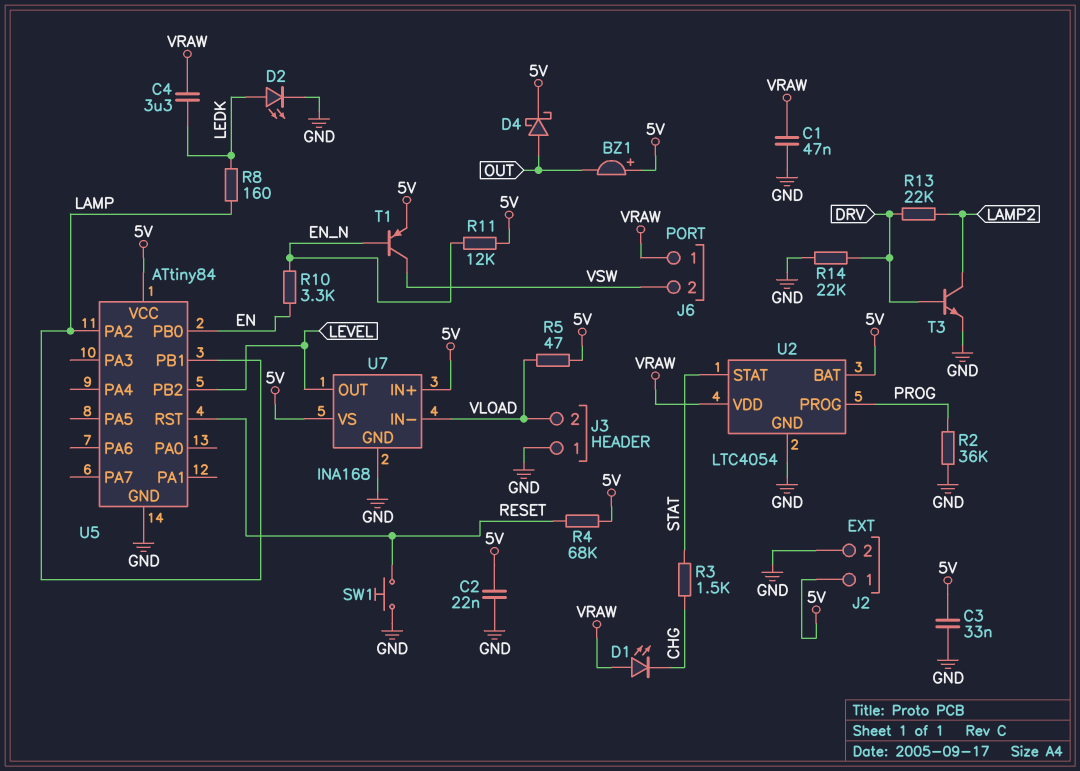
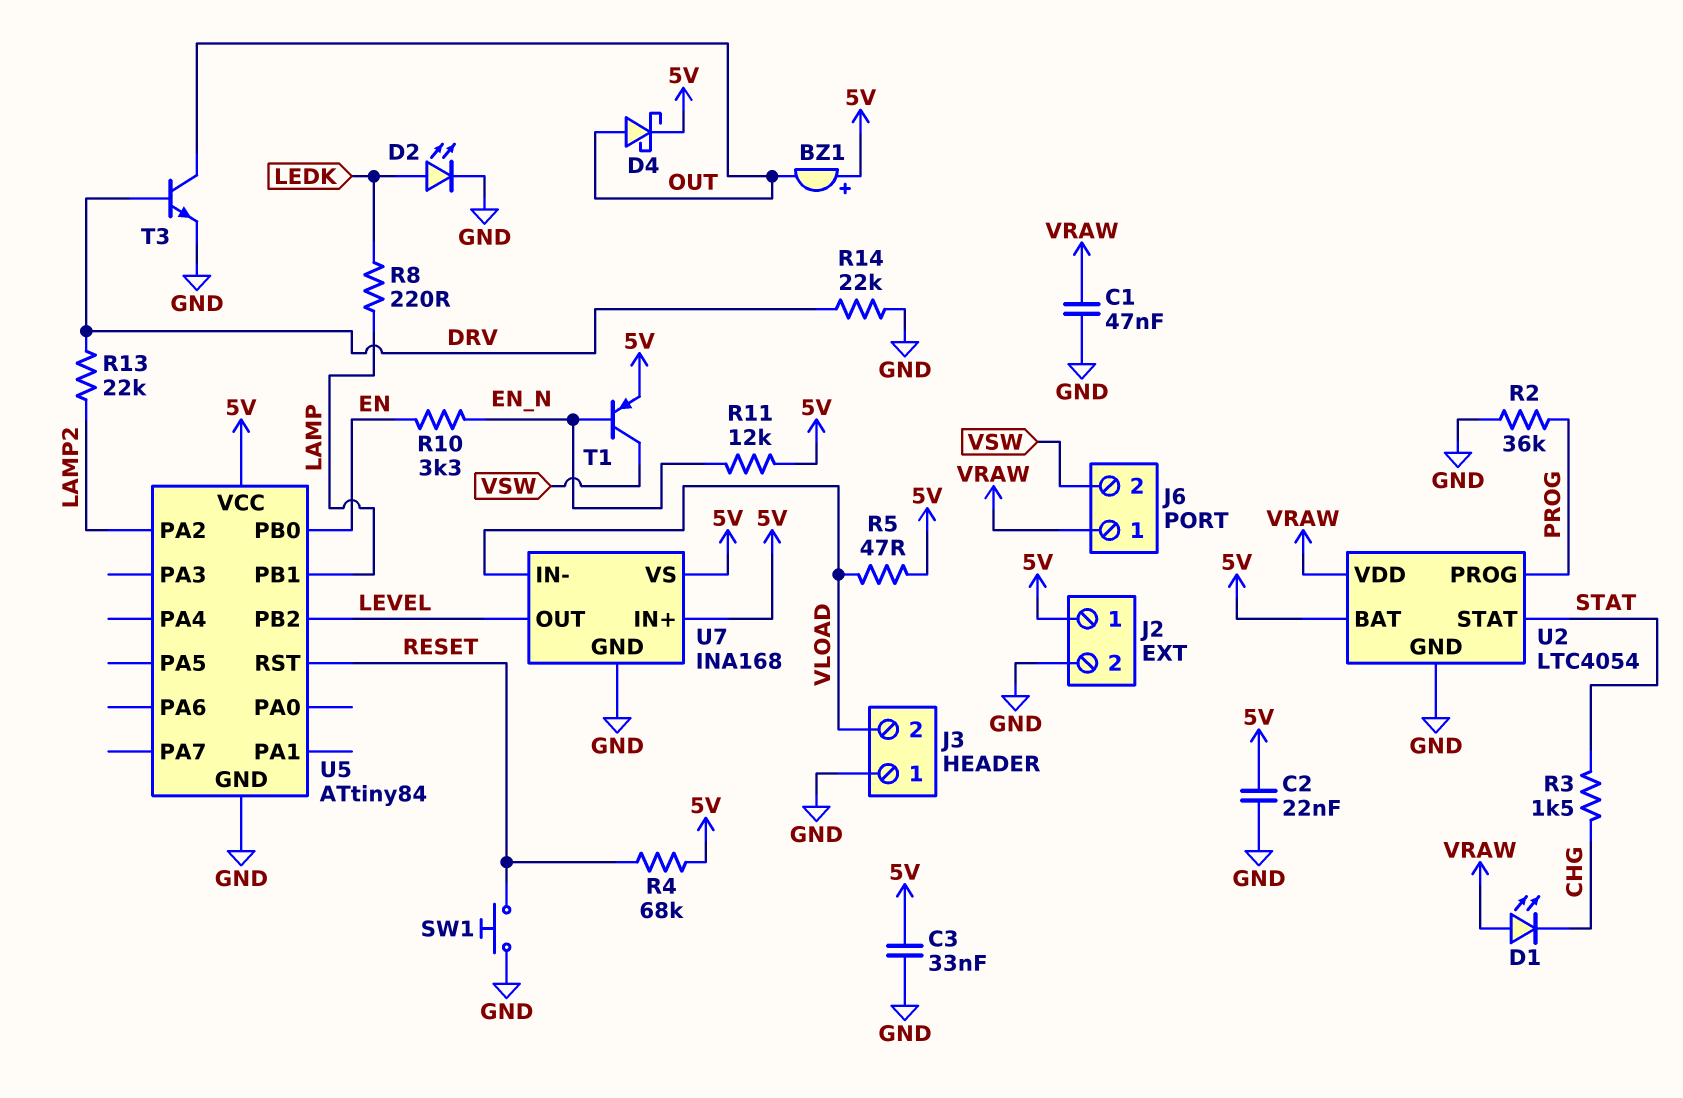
C4: 3.3uF (LEDK, VRAW) -> none
R8: 160 (LAMP, LEDK) -> 220 (LAMP, LEDK)
T3: NPN (B DRV, C LAMP2, E GND) -> NPN (B DRV, C OUT, E GND)
U5 pin PA2: LAMP -> LAMP2

